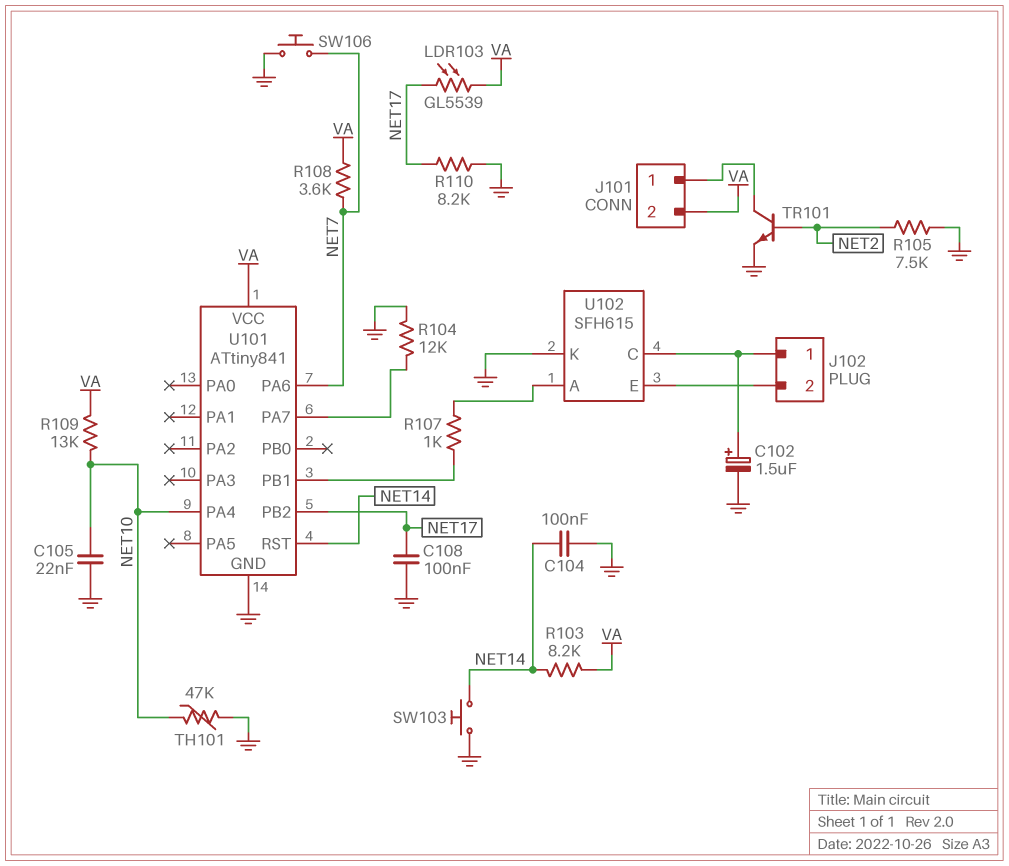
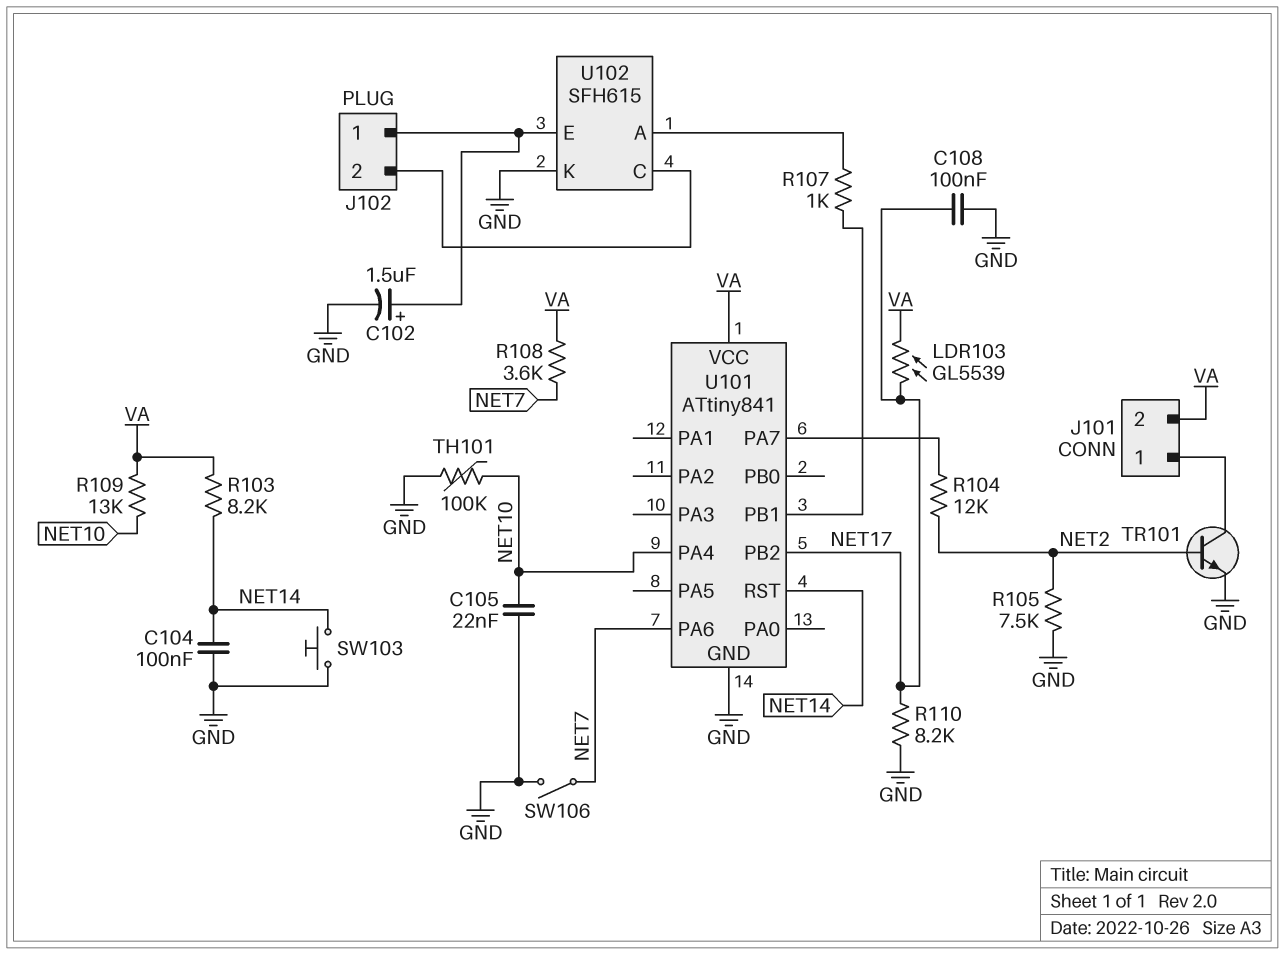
R104: 12k (GND, U101/PA7) -> 12k (NET2, U101/PA7)
SW106: button (GND, NET7) -> switch (GND, NET7)
TH101: 47k (GND, NET10) -> 100k (GND, NET10)
U102 pin C: J102/1 -> J102/2
U102 pin E: J102/2 -> J102/1

